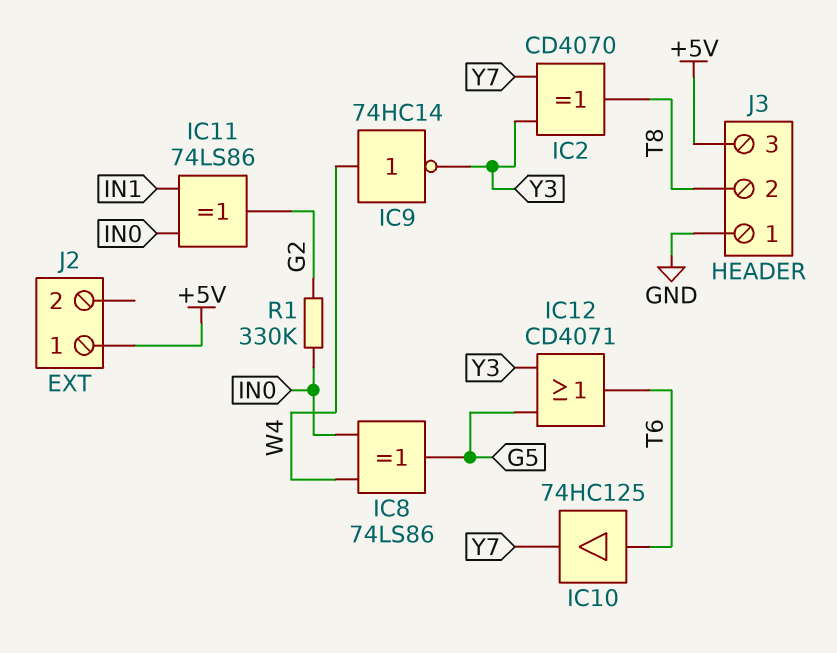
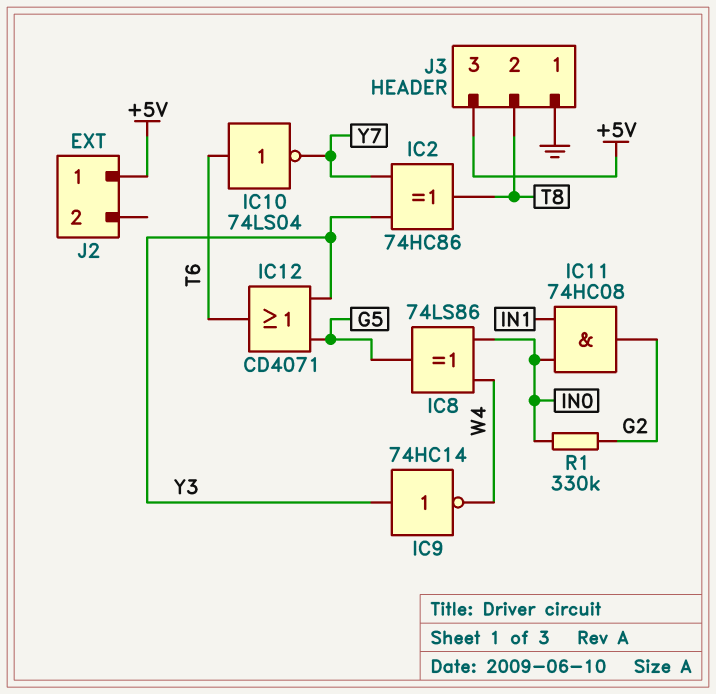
IC2: XOR CD4070 (in Y3, in Y7, out T8) -> XOR 74HC86 (in Y3, in Y7, out T8)
IC9: NOT 74HC14 (in W4, out Y3) -> NOT 74HC14 (in Y3, out W4)
IC10: buffer 74HC125 (in T6, out Y7) -> NOT 74LS04 (in T6, out Y7)
IC11: XOR 74LS86 (in IN0, in IN1, out G2) -> AND 74HC08 (in IN0, in IN1, out G2)

